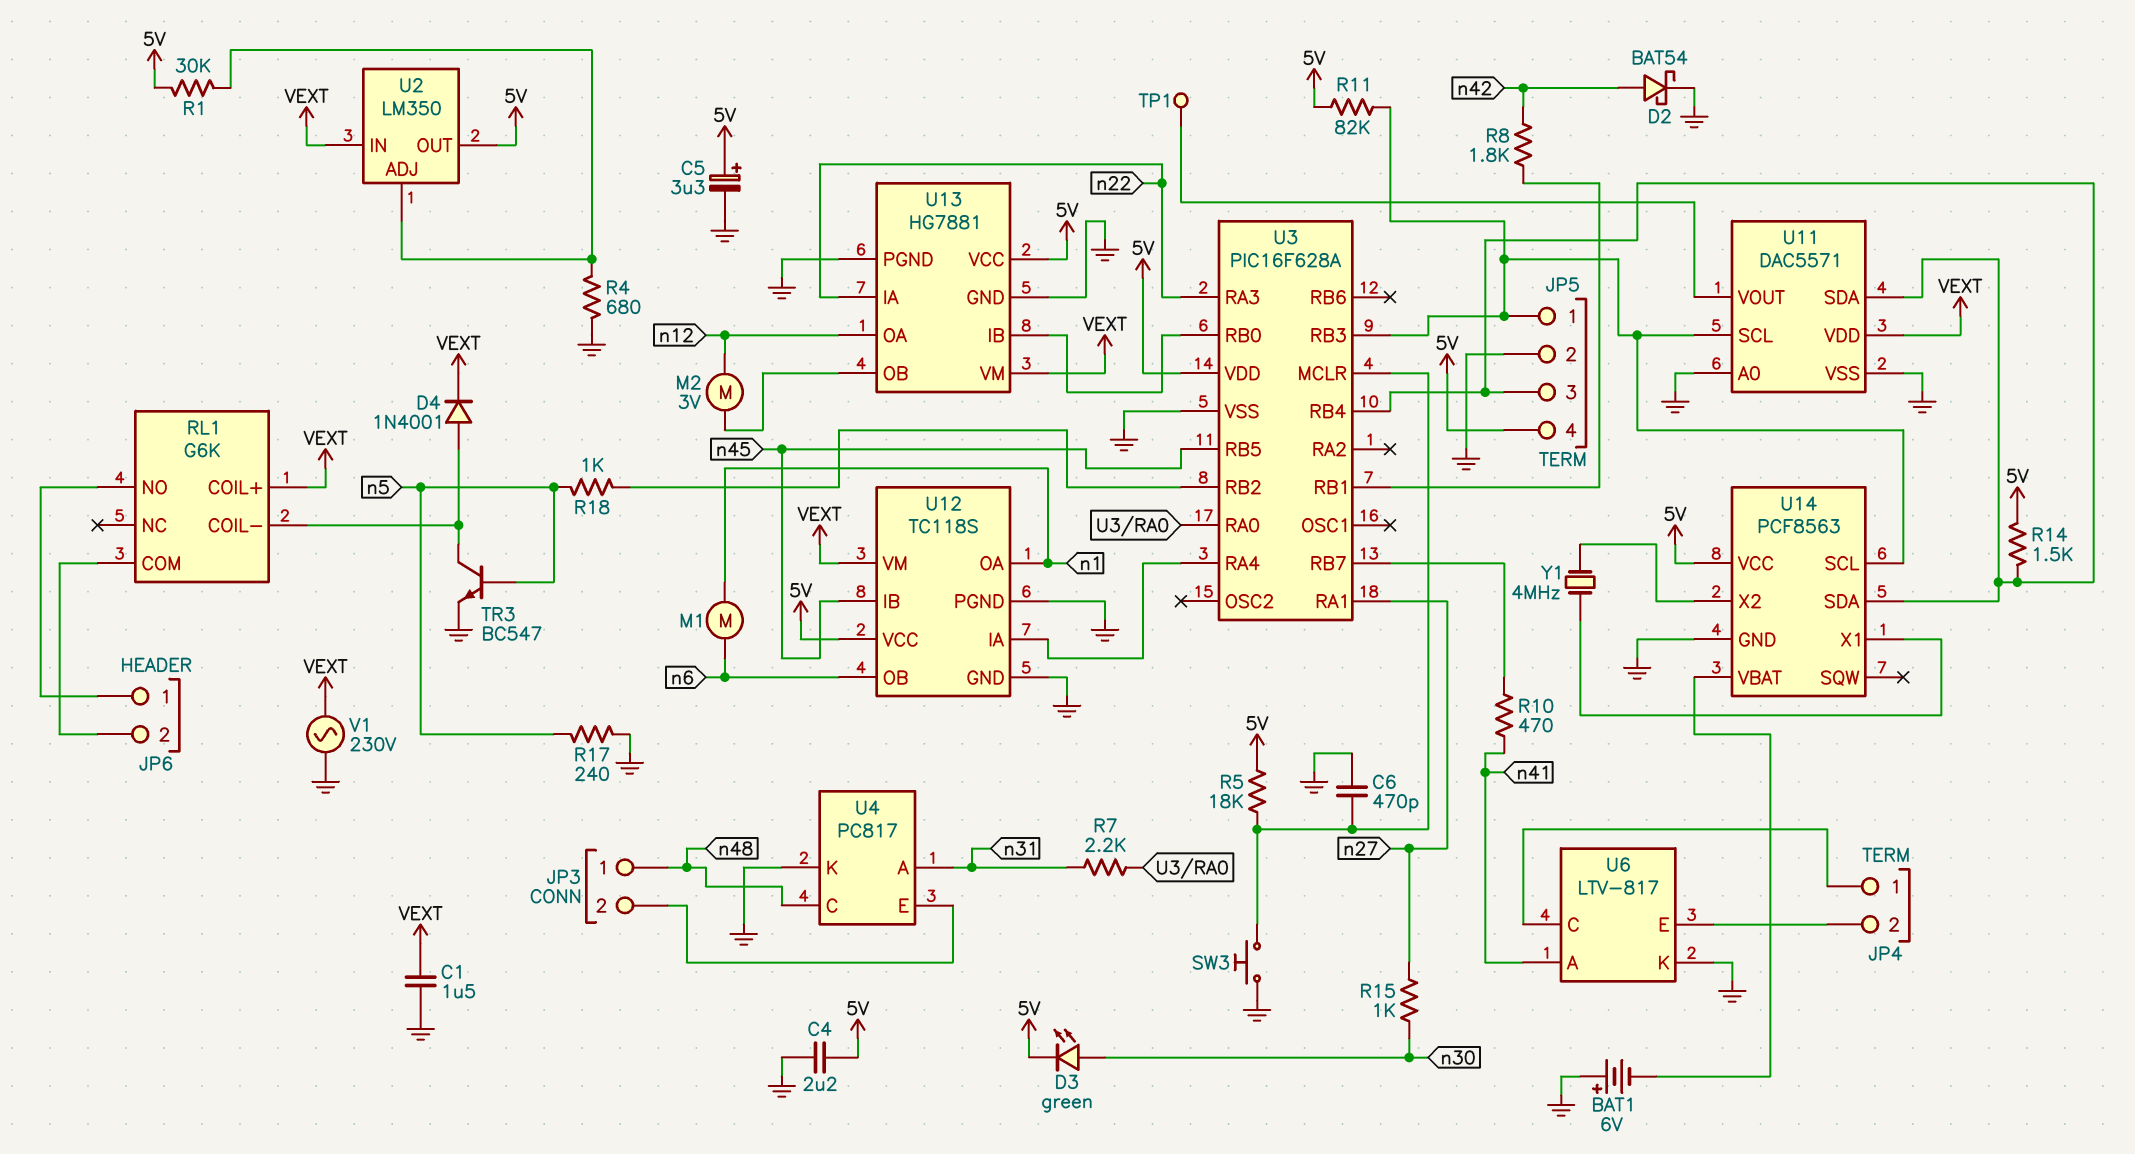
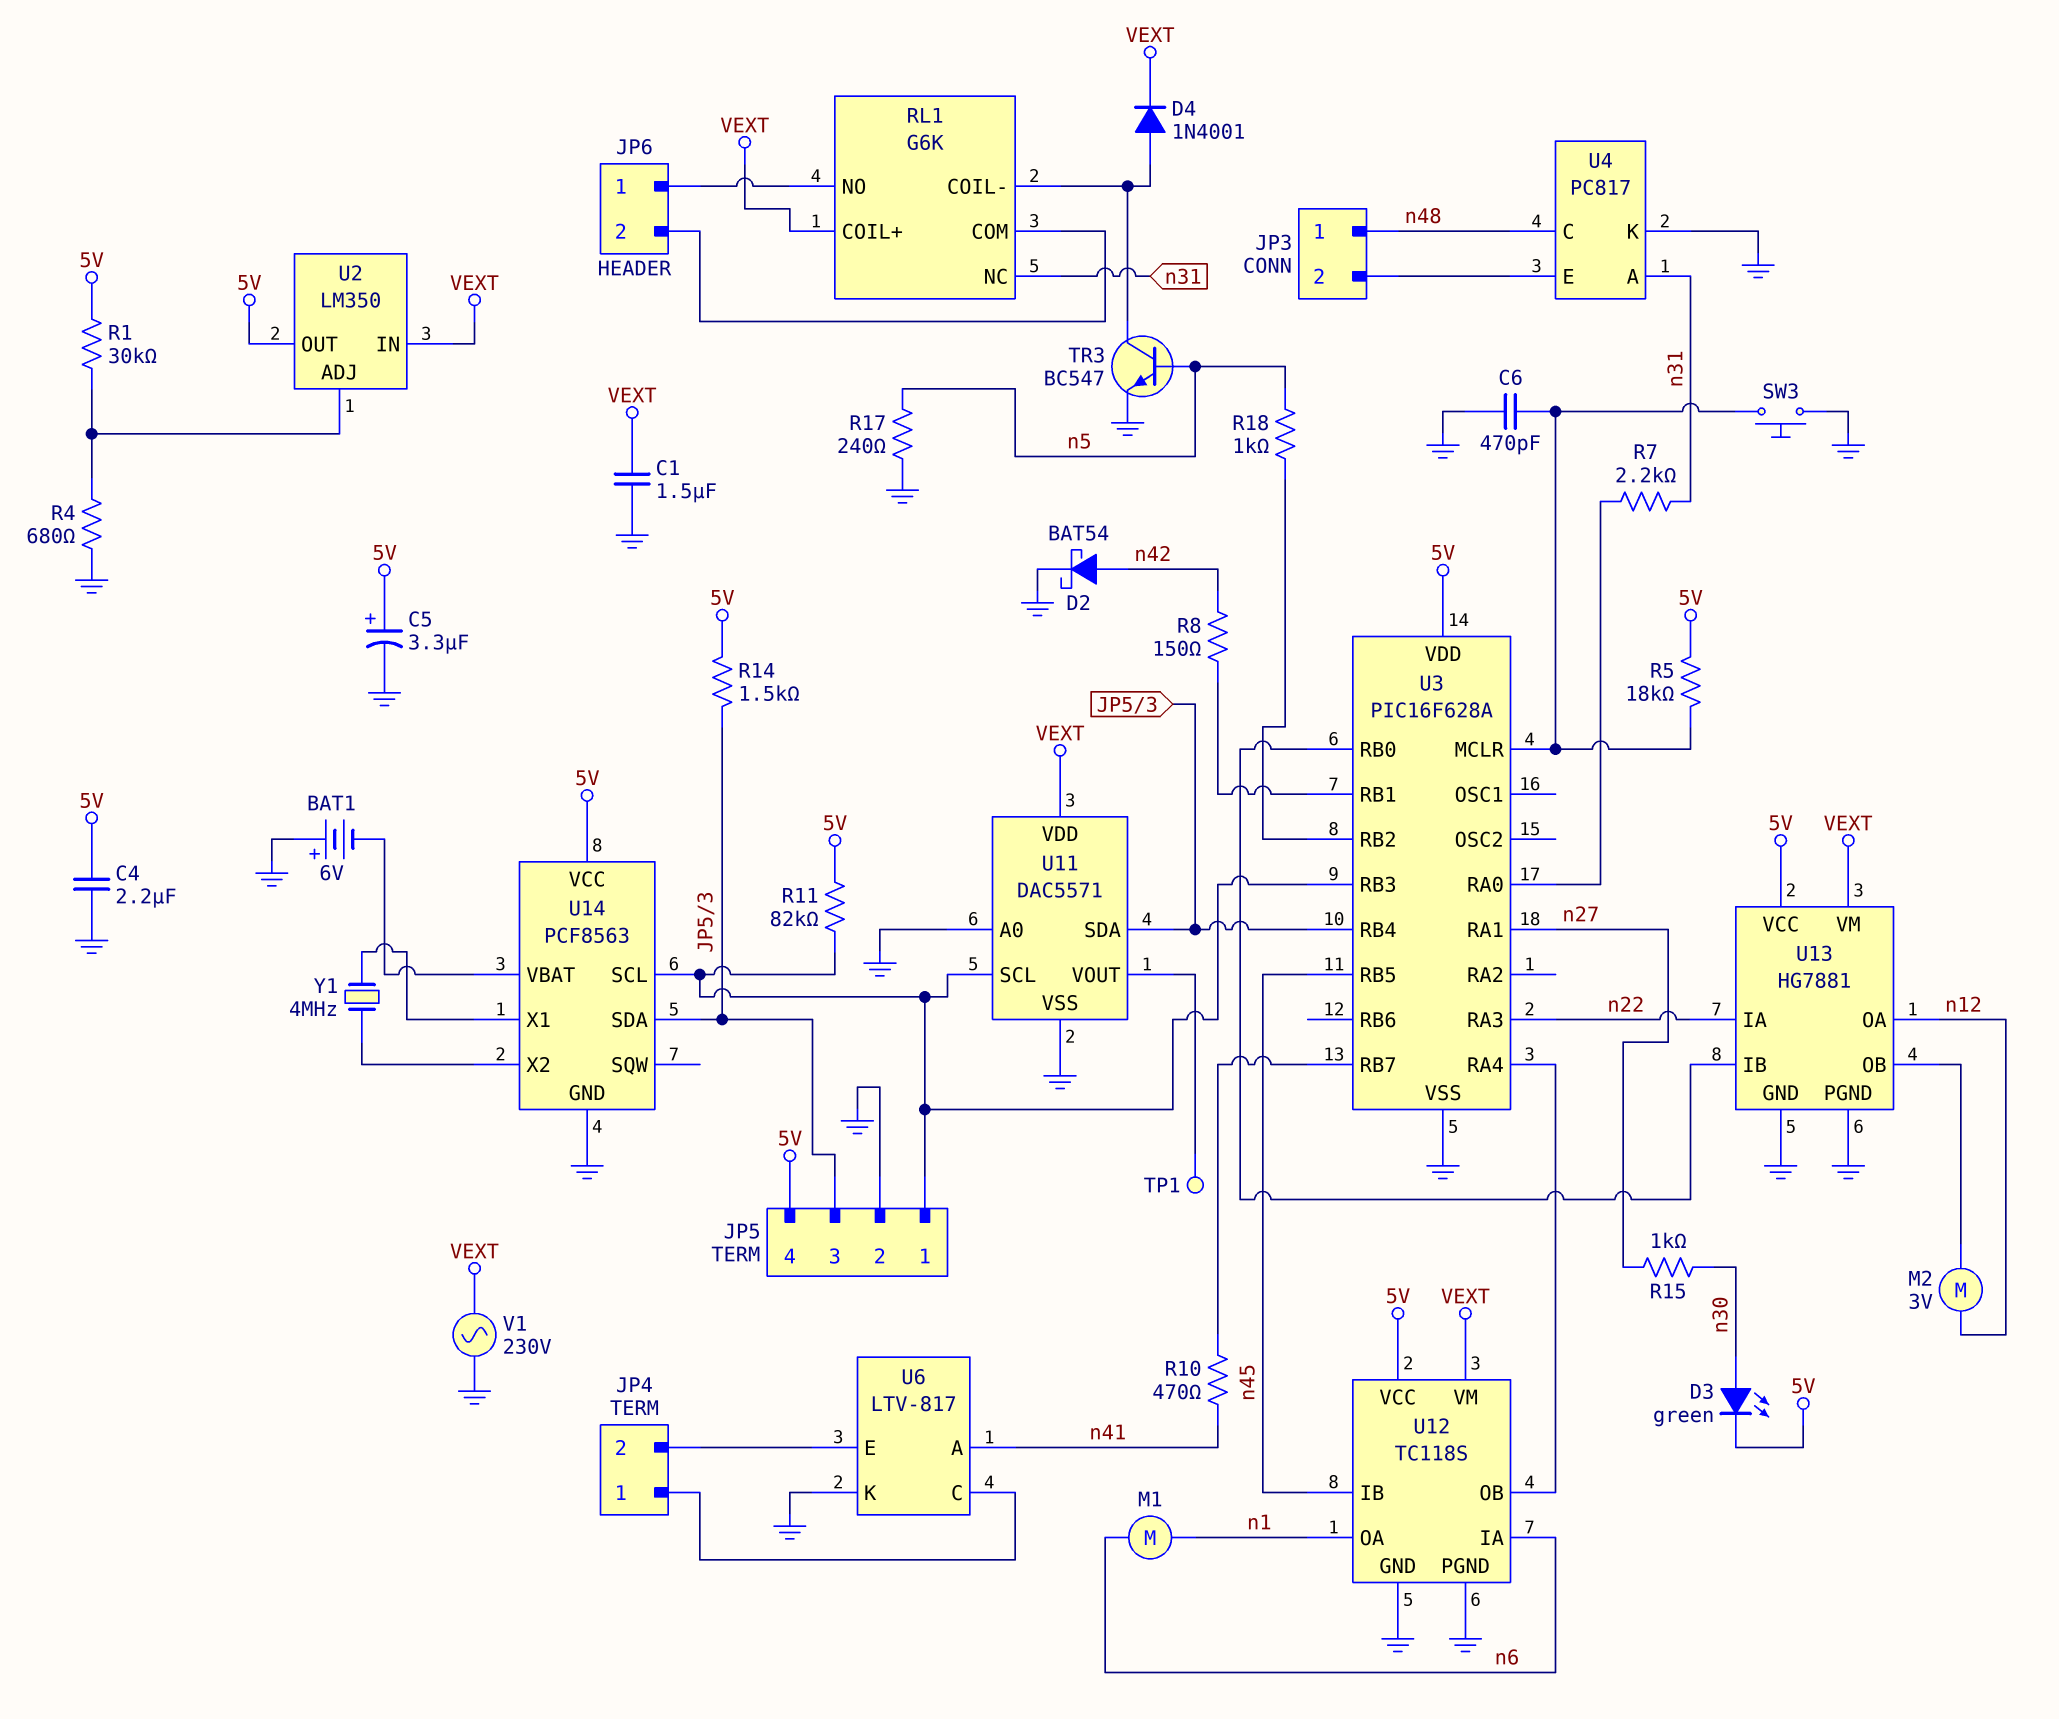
R8: 1.8k (U3/RB1, n42) -> 150 (U3/RB1, n42)
RL1 pin NC: none -> n31
U12 pin IA: U3/RA4 -> n6
U12 pin OB: n6 -> U3/RA4

